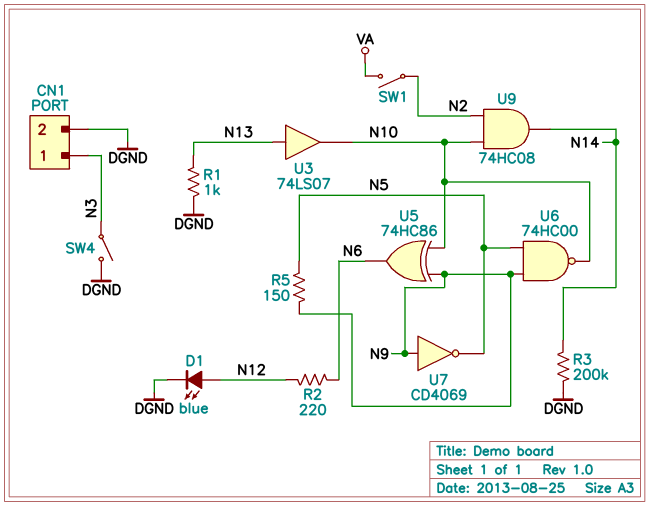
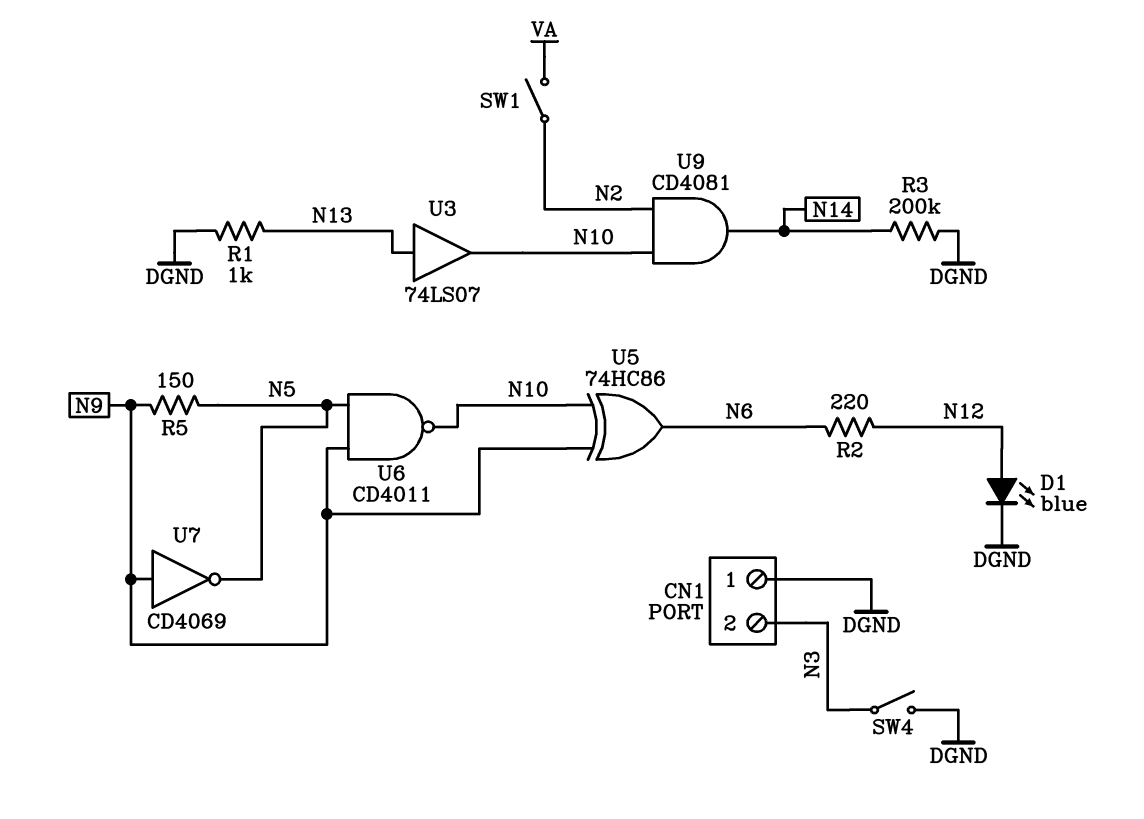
CN1 pin 1: N3 -> DGND
CN1 pin 2: DGND -> N3
U6: NAND 74HC00 (in N5, in N9, out N10) -> NAND CD4011 (in N5, in N9, out N10)
U9: AND 74HC08 (in N2, in N10, out N14) -> AND CD4081 (in N2, in N10, out N14)

